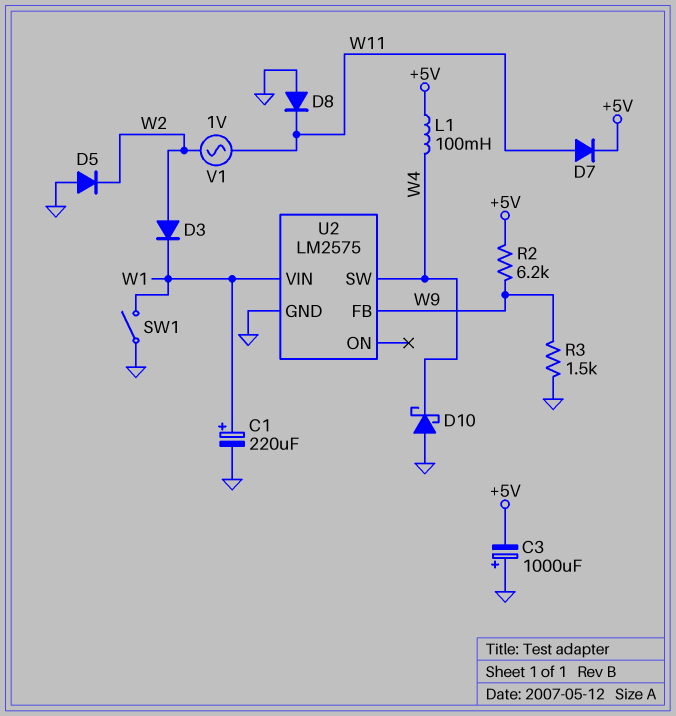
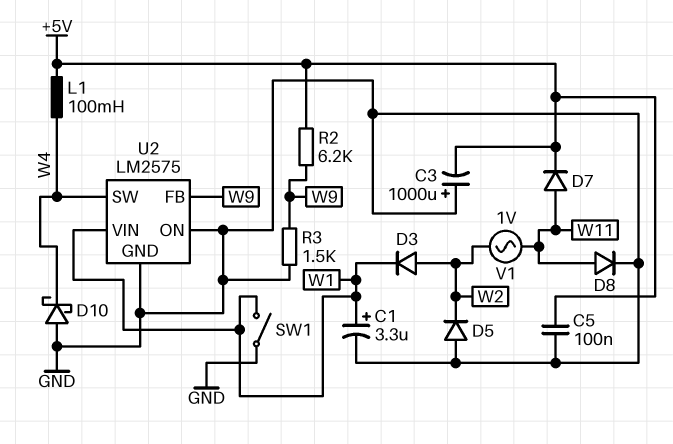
C1: 220uF (plus W1, minus GND) -> 3.3uF (plus W1, minus GND)
C5: none -> 100nF (+5V, GND)
D8: diode (A GND, K W11) -> diode (A W11, K GND)
U2 pin ON: none -> GND

